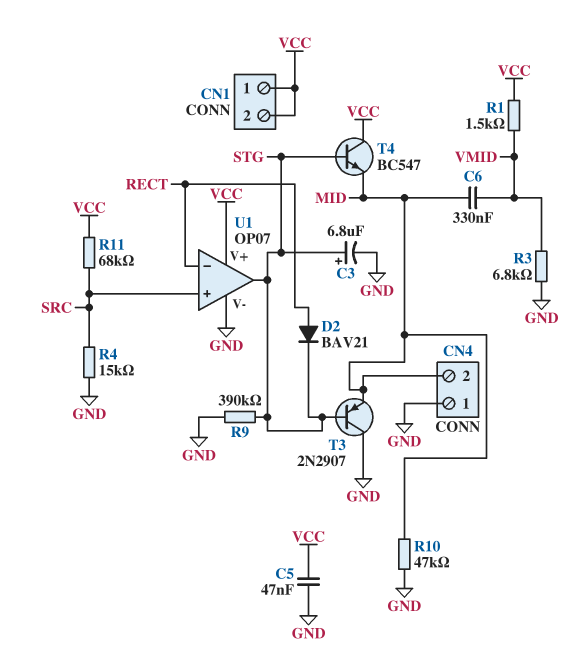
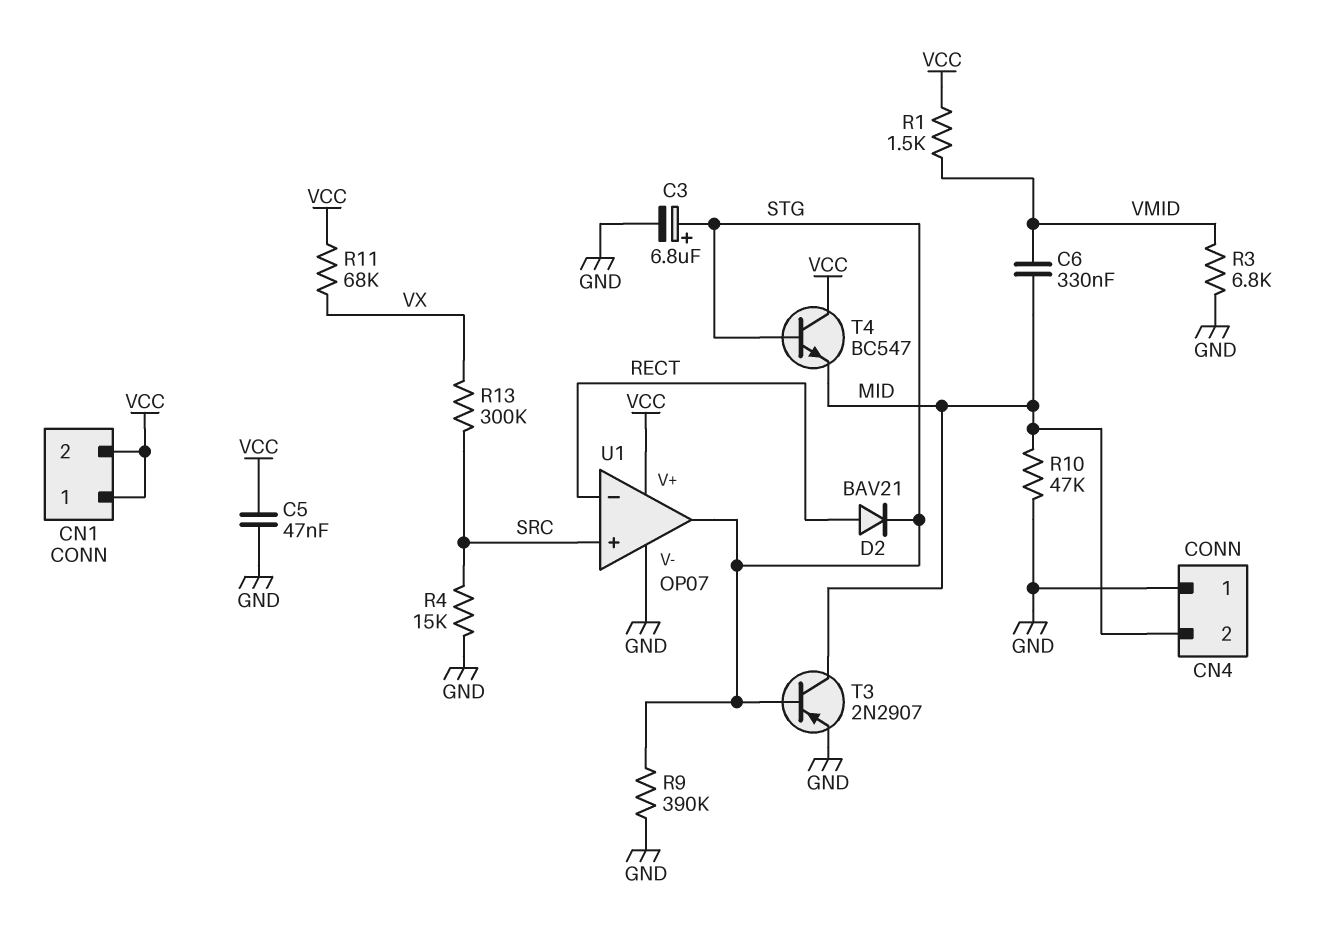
R11: 68k (SRC, VCC) -> 68k (VCC, VX)
R13: none -> 300k (SRC, VX)
T3: PNP 2N2907 (B STG, C GND, E MID) -> PNP 2N2907 (B STG, C MID, E GND)

